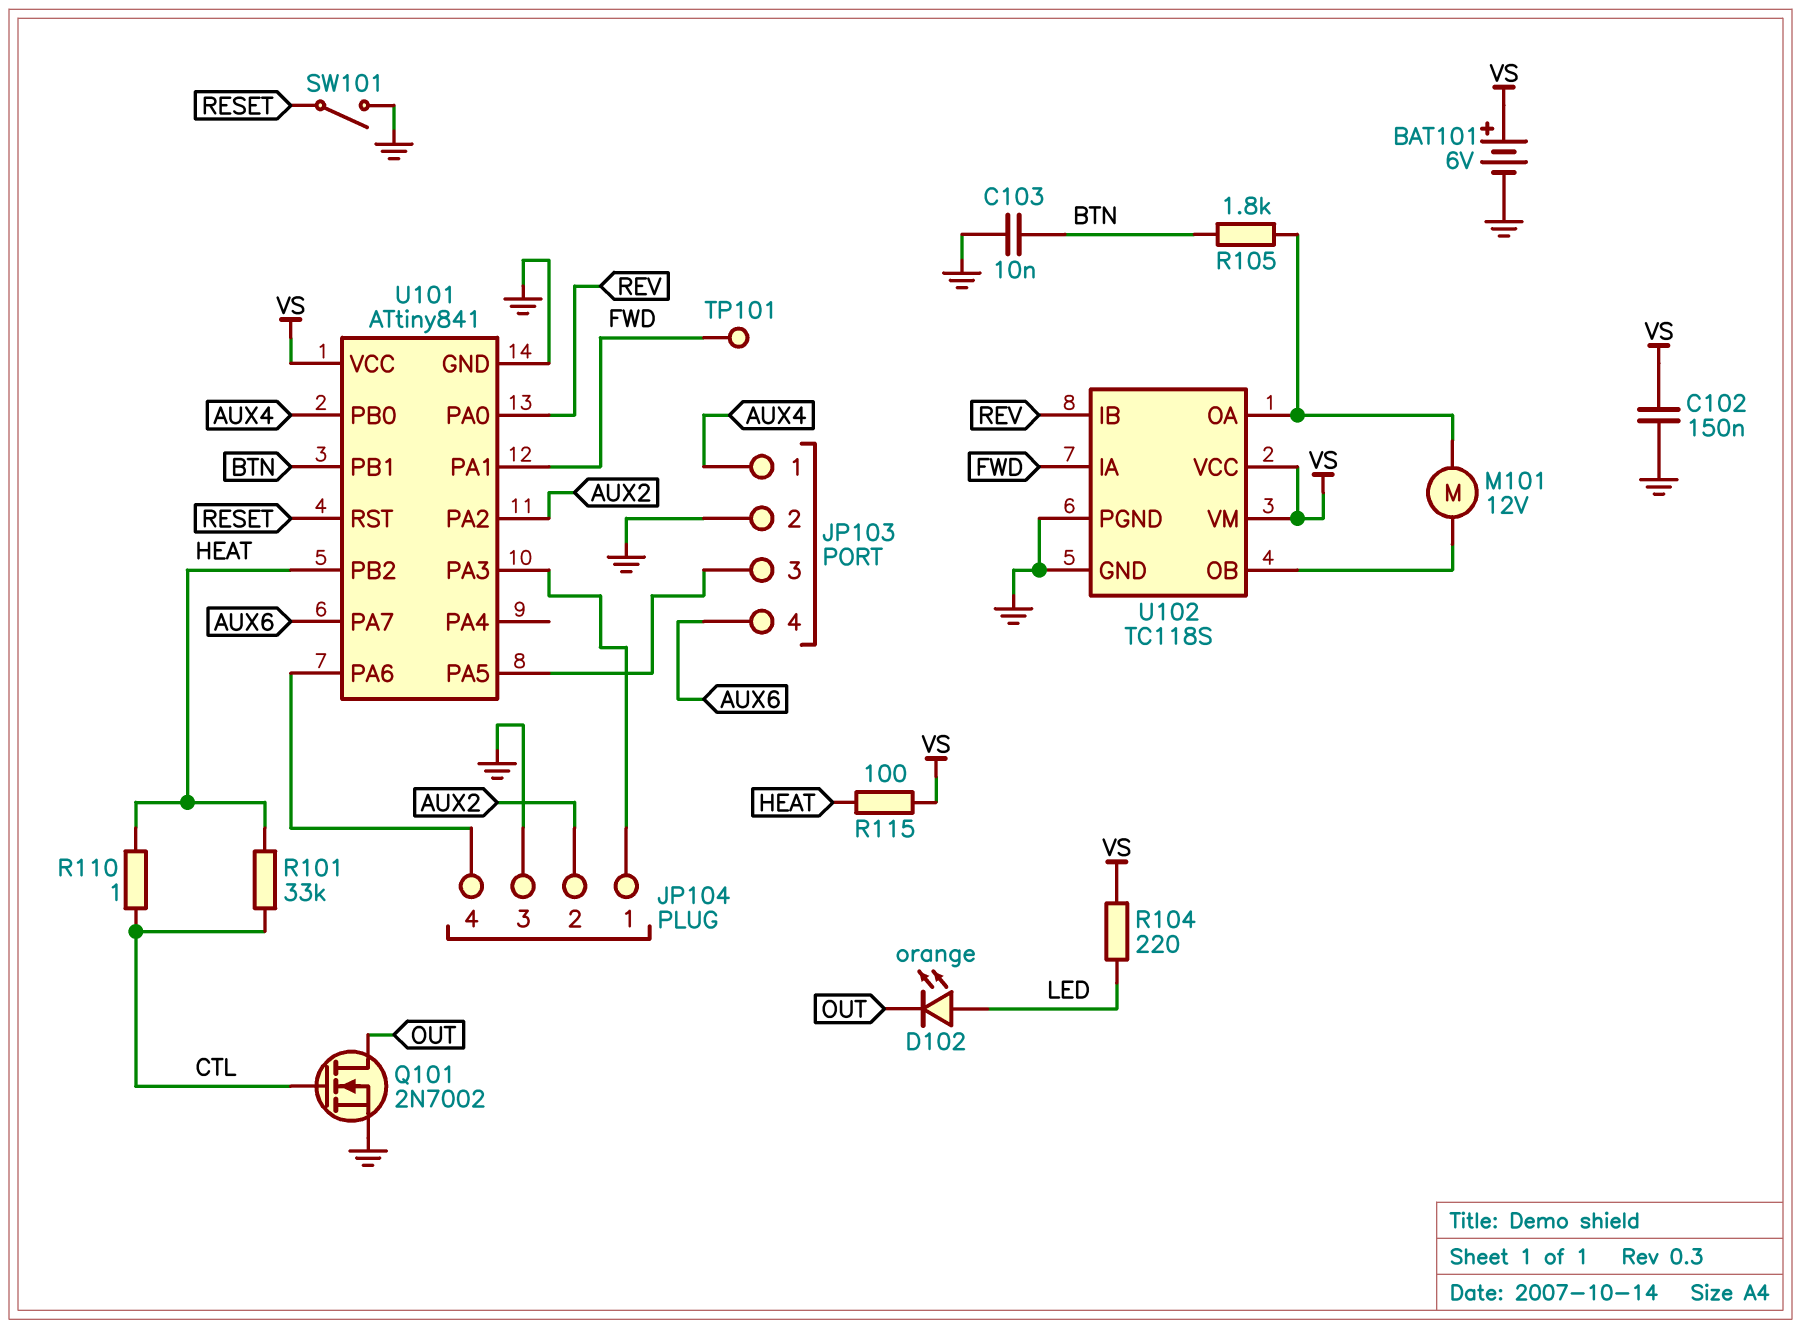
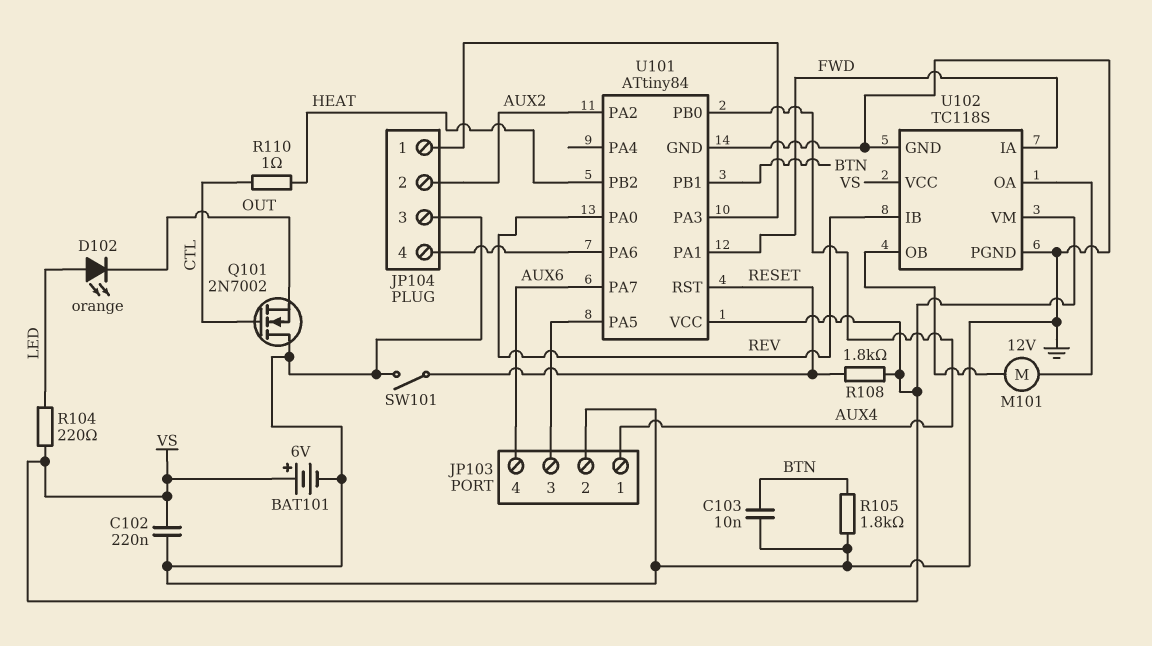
C102: 150nF (GND, VS) -> 220nF (GND, VS)
Q101: NMOS 2N7002 (G CTL, D OUT, S GND) -> NMOS 2N7002 (G CTL, D GND, S OUT)
R101: 33k (CTL, HEAT) -> none
R105: 1.8k (BTN, U102/OA) -> 1.8k (BTN, GND)
R108: none -> 1.8k (RESET, VS)
R115: 100 (HEAT, VS) -> none
TP101: test point (FWD) -> none
U101: ATtiny841 -> ATtiny84

